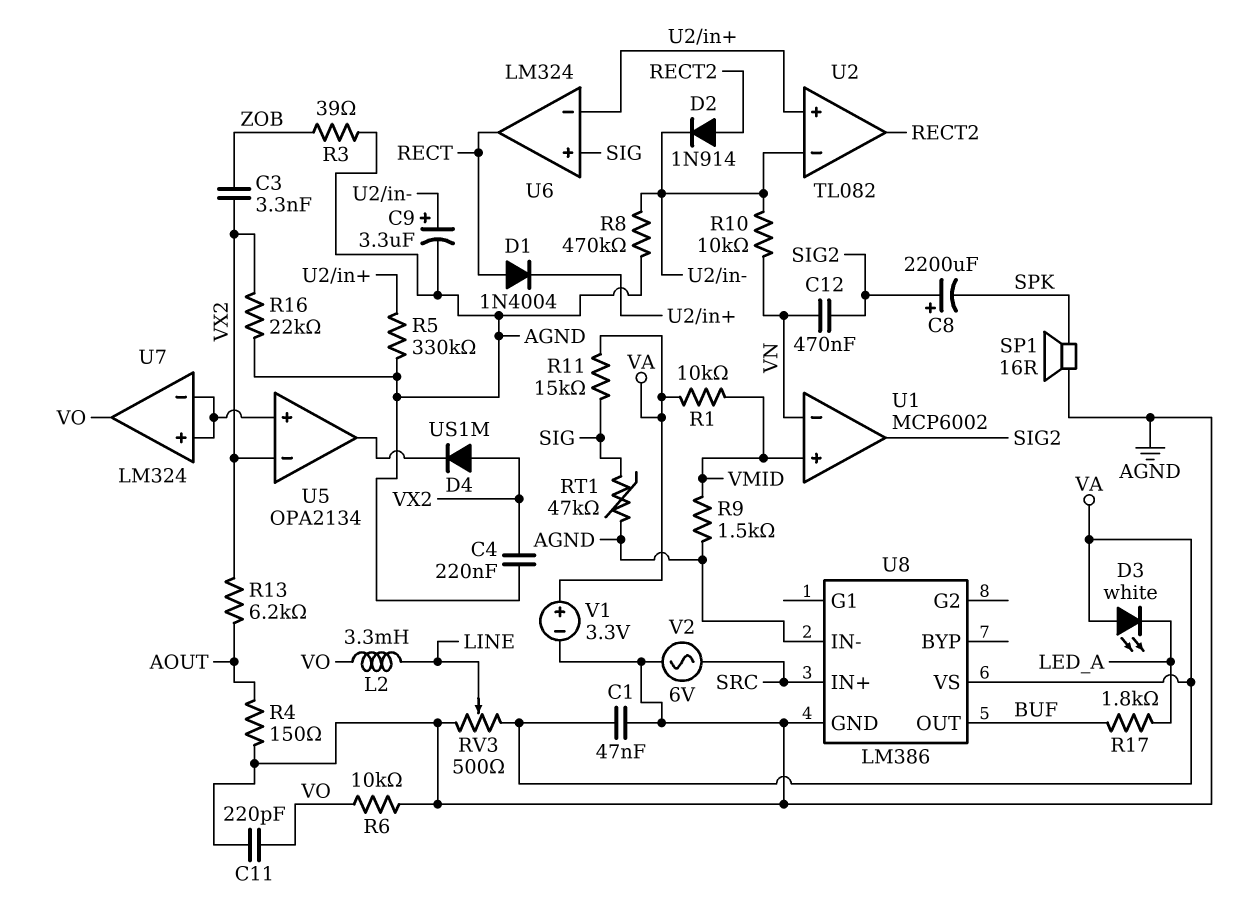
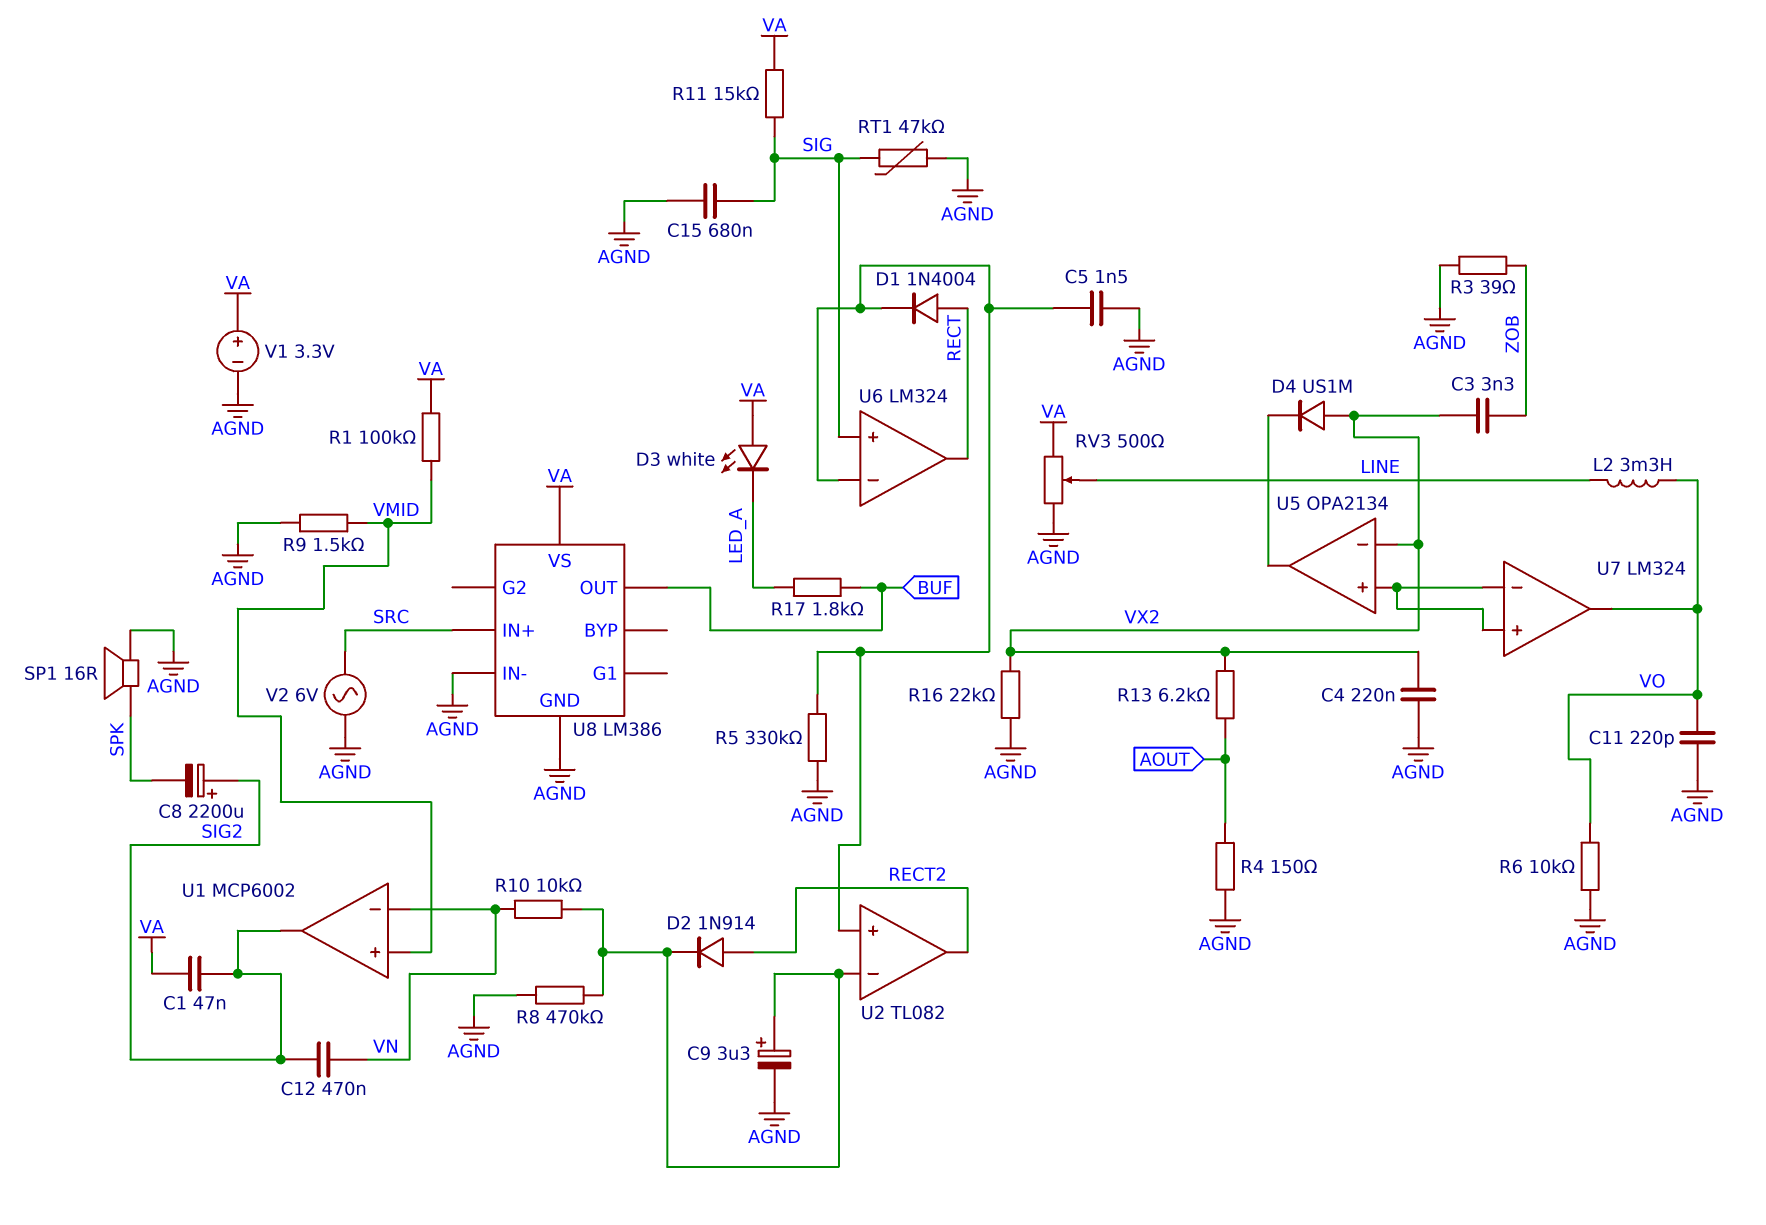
C1: 47nF (AGND, VA) -> 47nF (SIG2, VA)
C5: none -> 1.5nF (AGND, U2/in+)
C15: none -> 680nF (AGND, SIG)
R1: 10k (VA, VMID) -> 100k (VA, VMID)

